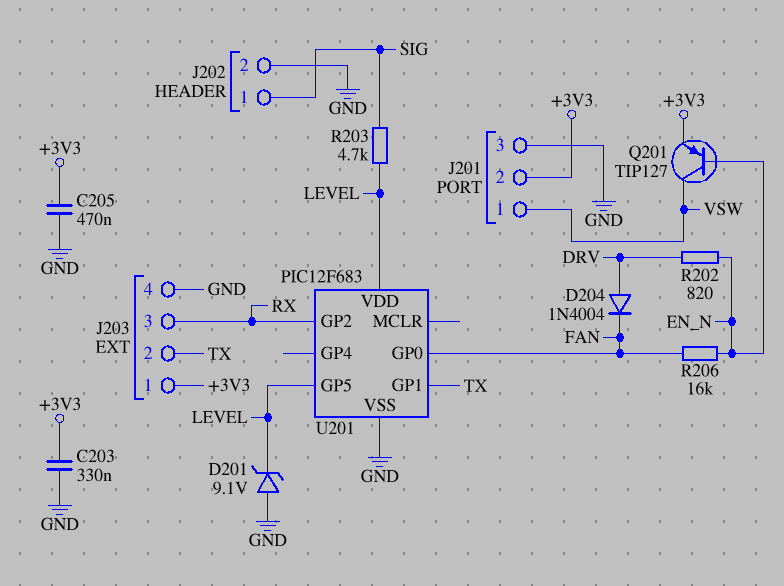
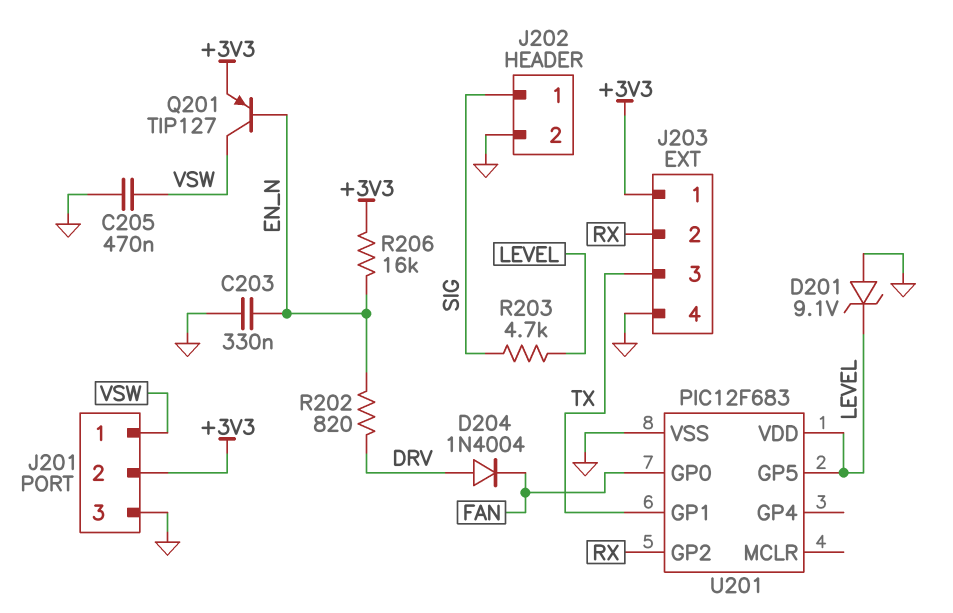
C203: 330nF (+3V3, GND) -> 330nF (EN_N, GND)
C205: 470nF (+3V3, GND) -> 470nF (GND, VSW)
J203 pin 2: TX -> RX
J203 pin 3: RX -> TX
R206: 16k (EN_N, FAN) -> 16k (+3V3, EN_N)

